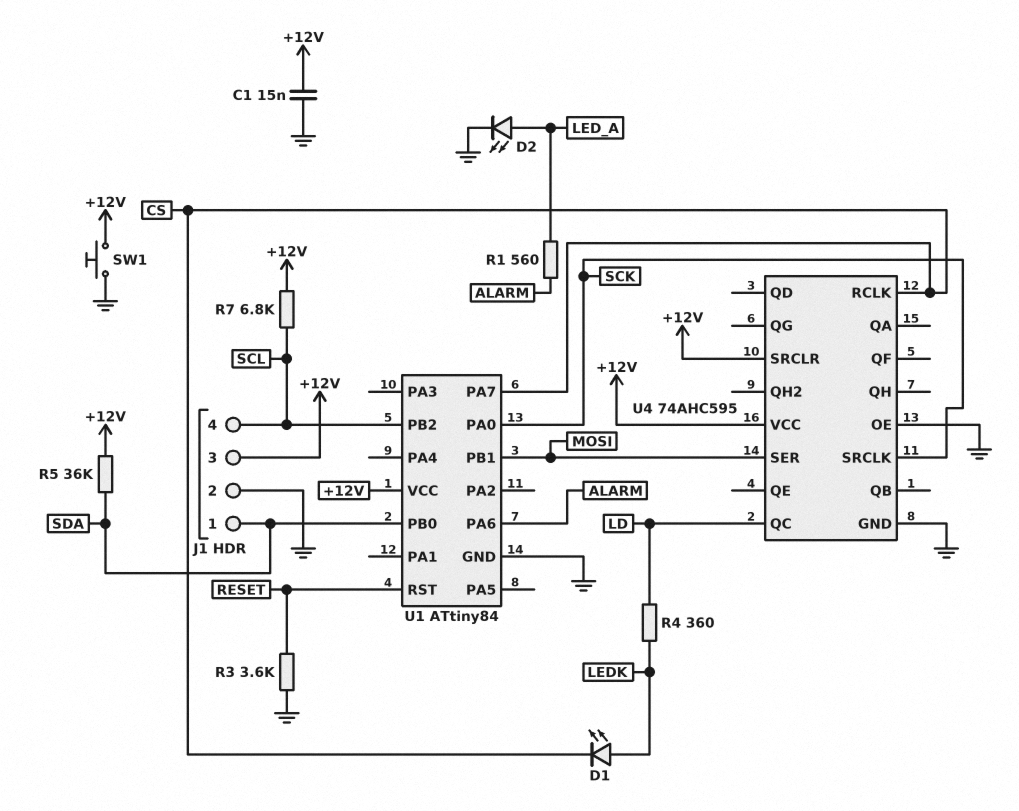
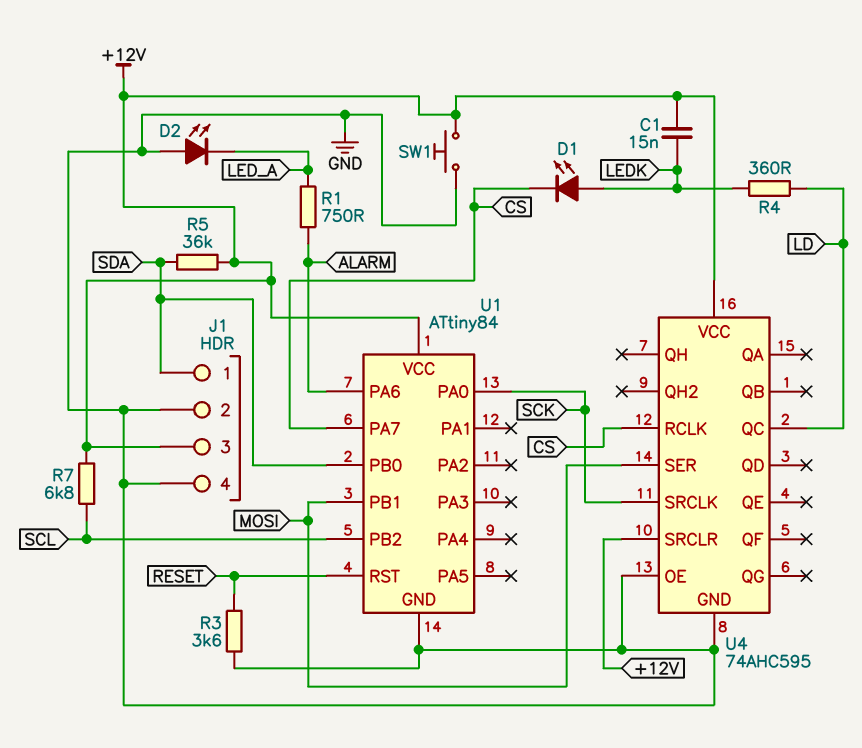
C1: 15nF (+12V, GND) -> 15nF (+12V, LEDK)
D2: LED (A LED_A, K GND) -> LED (A GND, K LED_A)
J1 pin 4: SCL -> GND
R1: 560 (ALARM, LED_A) -> 750 (ALARM, LED_A)

